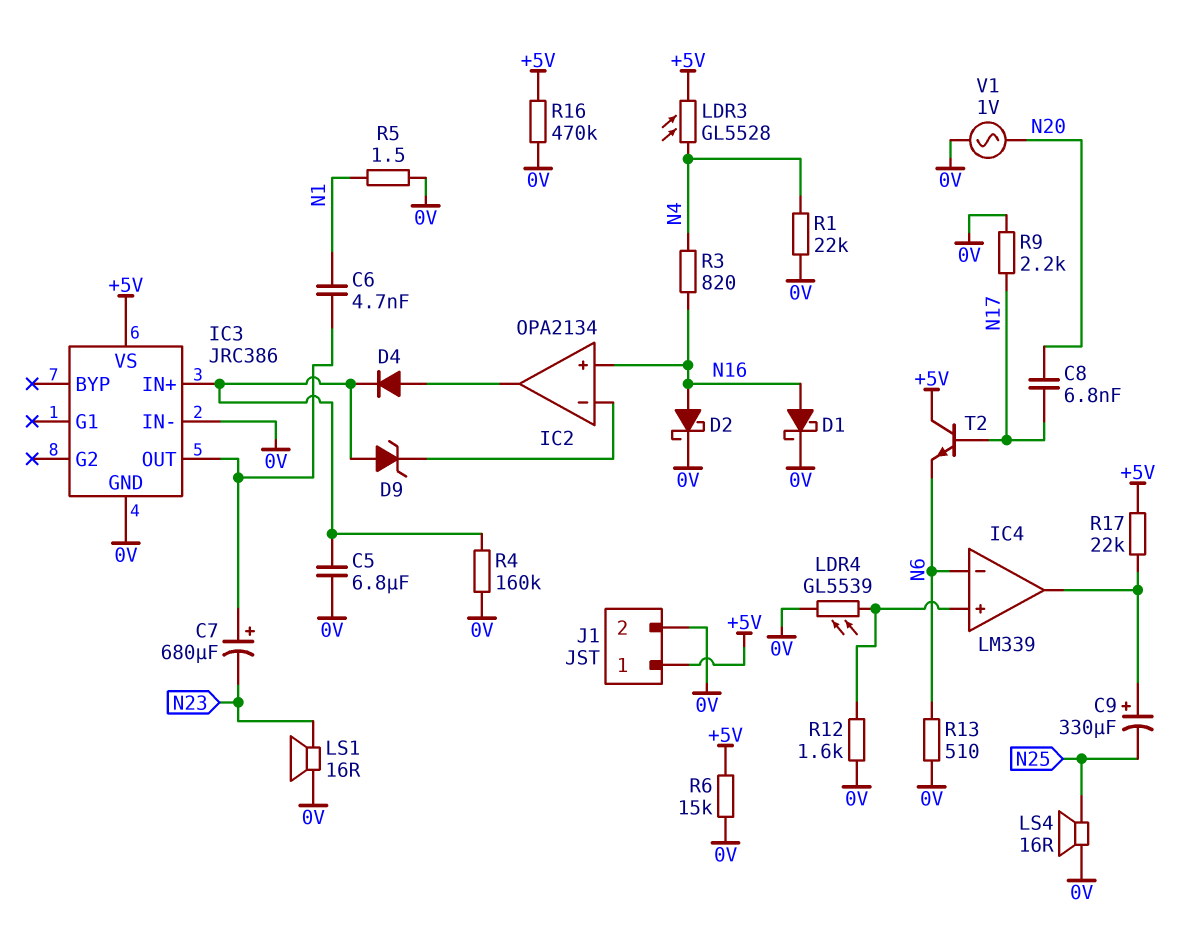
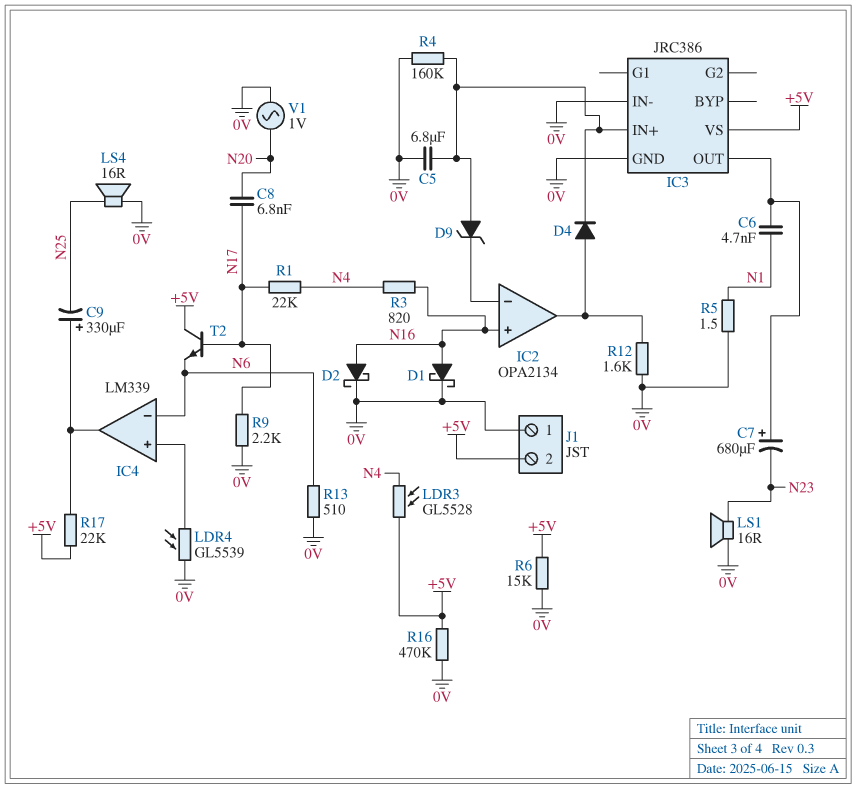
J1 pin 1: +5V -> 0V
J1 pin 2: 0V -> +5V
R1: 22k (0V, N4) -> 22k (N4, N17)
R12: 1.6k (0V, IC4/in+) -> 1.6k (0V, IC2/out)

